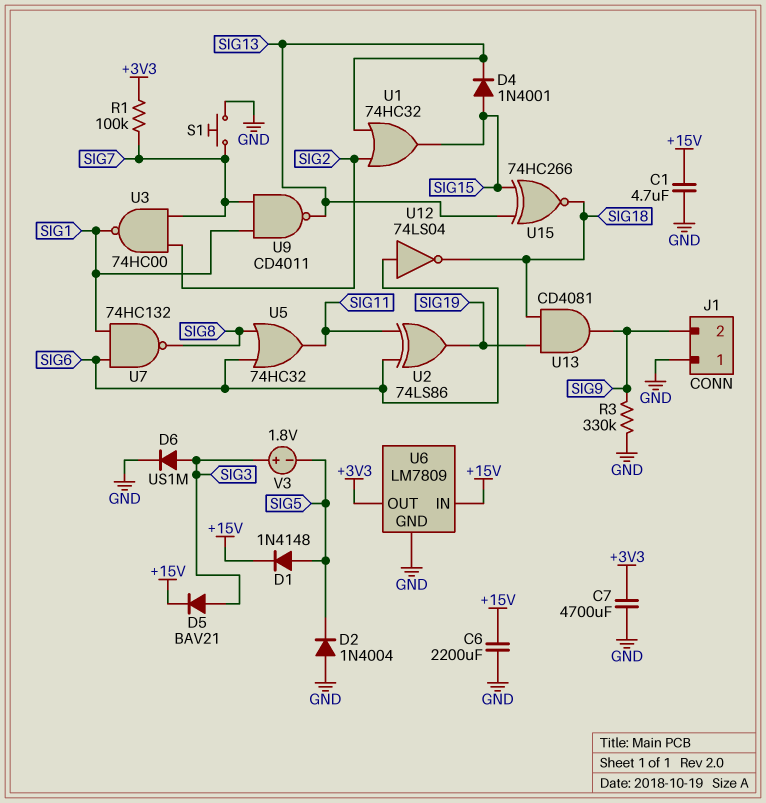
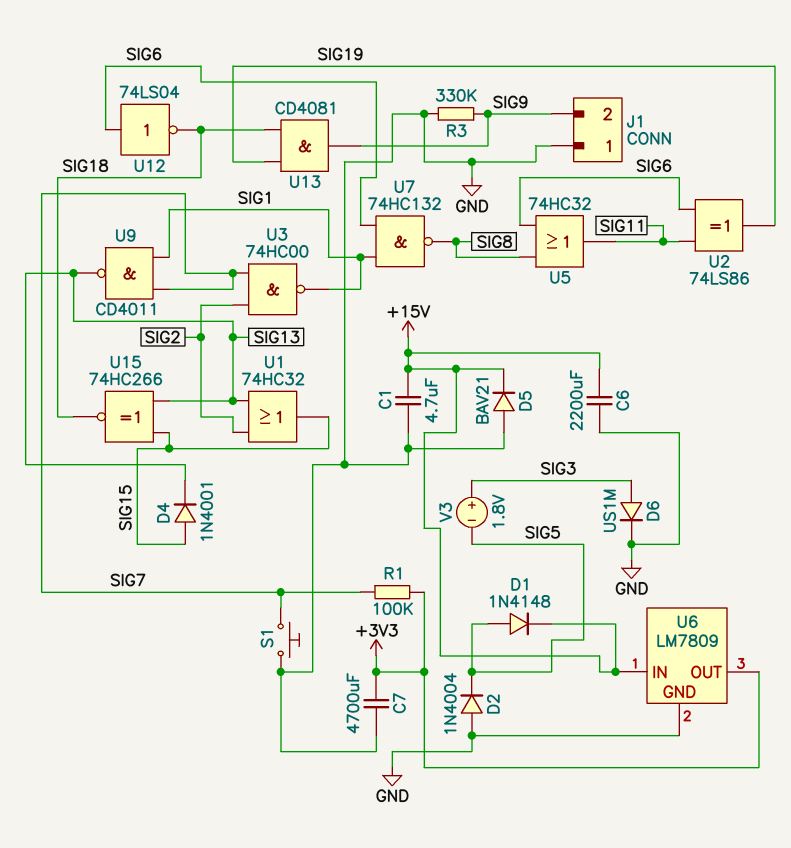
D5: diode BAV21 (A SIG3, K +15V) -> diode BAV21 (A GND, K +15V)

